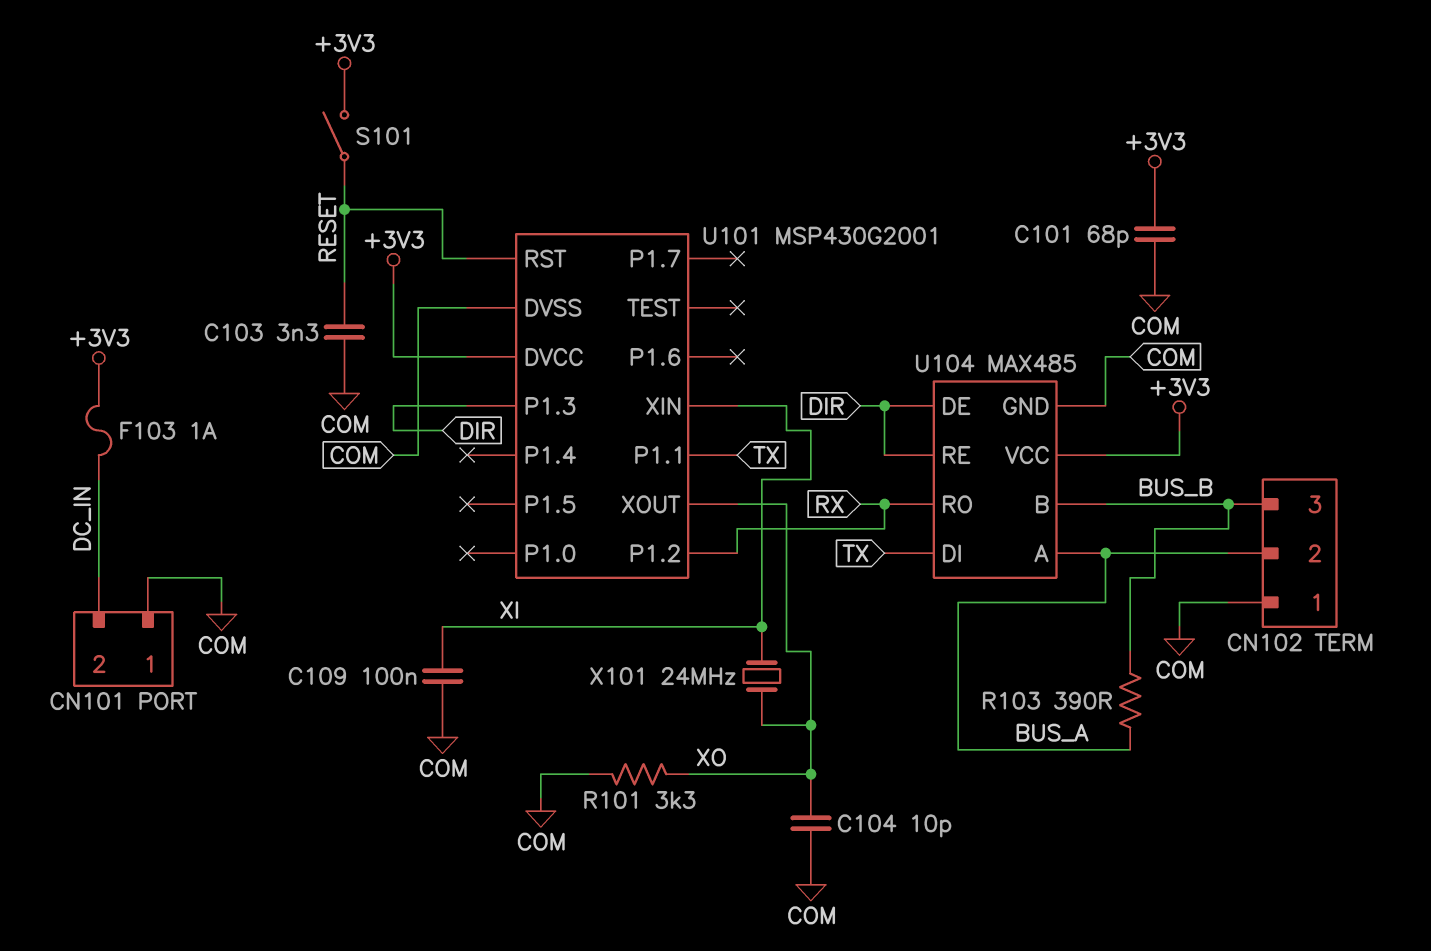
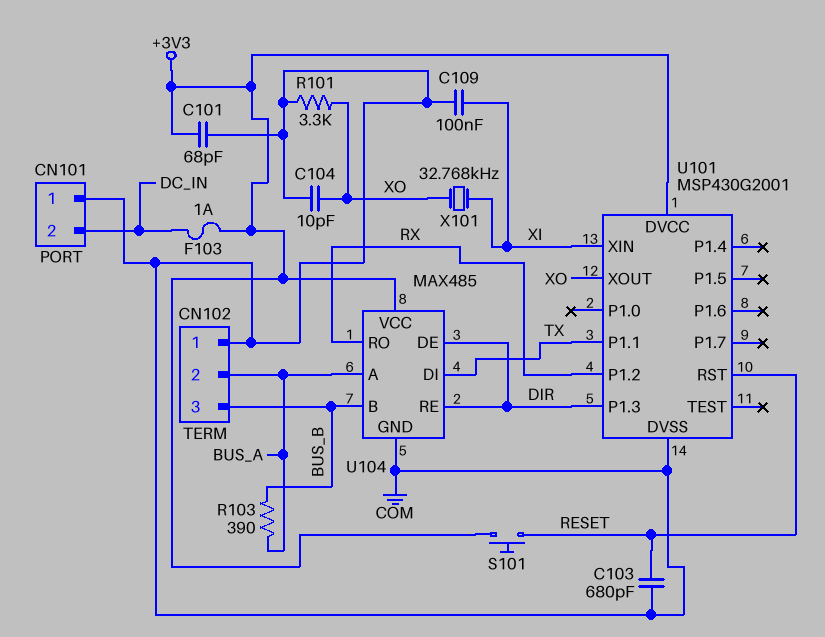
C103: 3.3nF (COM, RESET) -> 680pF (COM, RESET)
S101: switch (+3V3, RESET) -> button (+3V3, RESET)
X101: 24MHz (XI, XO) -> 32.768kHz (XI, XO)

